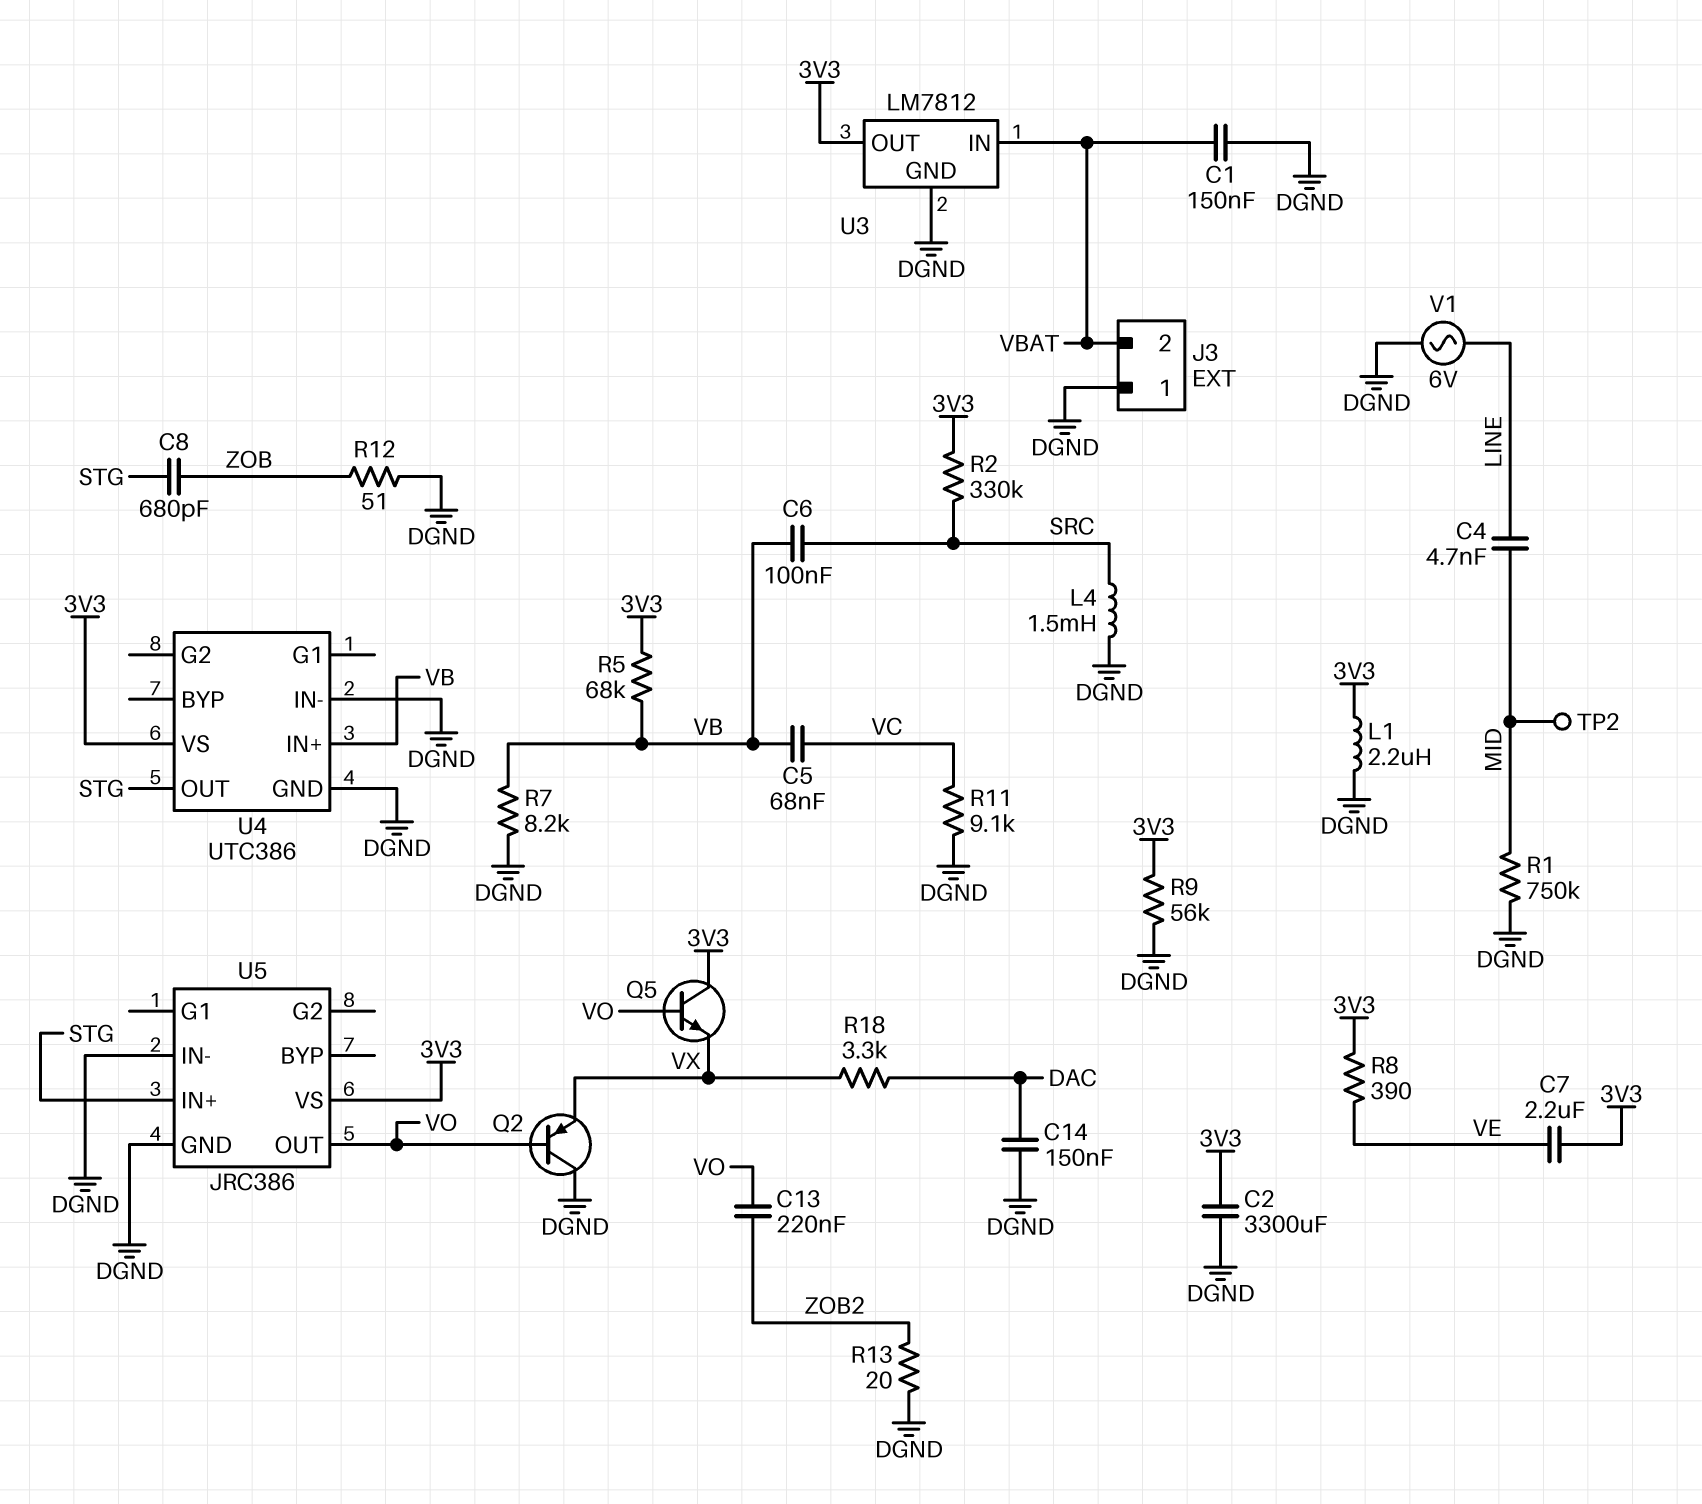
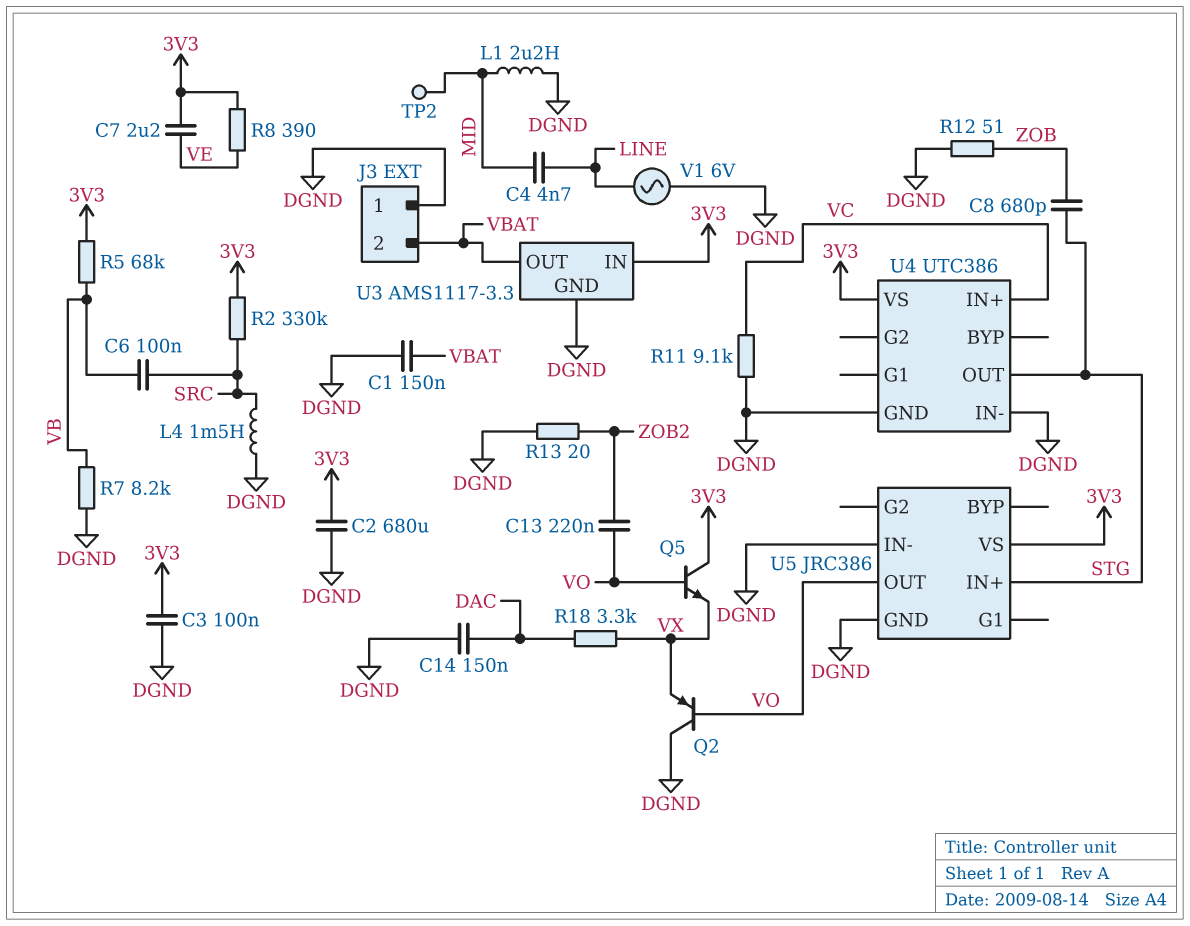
C2: 3300uF (3V3, DGND) -> 680uF (3V3, DGND)
C3: none -> 100nF (3V3, DGND)
C5: 68nF (VB, VC) -> none
L1: 2.2uH (3V3, DGND) -> 2.2uH (DGND, MID)
R1: 750k (DGND, MID) -> none
R9: 56k (3V3, DGND) -> none
U3: LM7812 -> AMS1117-3.3
U3 pin IN: VBAT -> 3V3
U3 pin OUT: 3V3 -> VBAT
U4 pin IN+: VB -> VC

